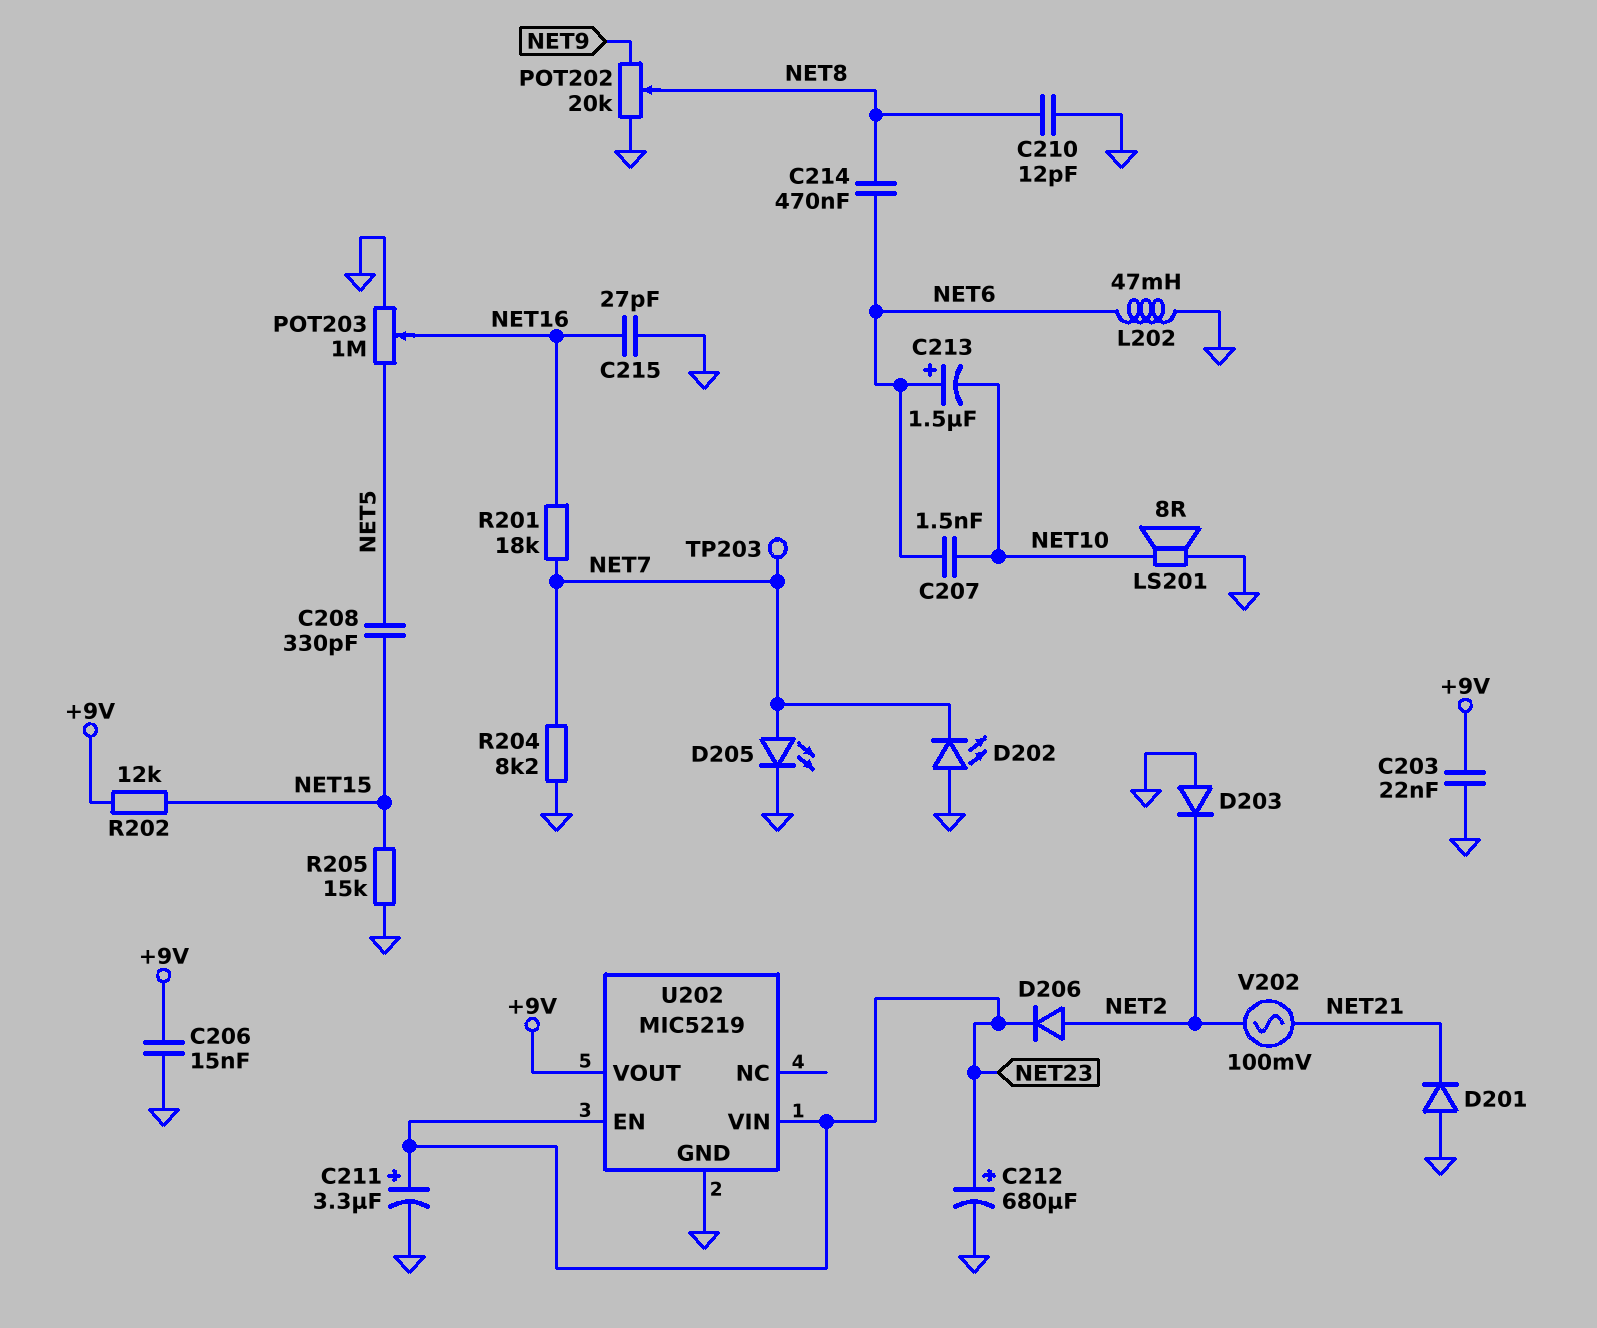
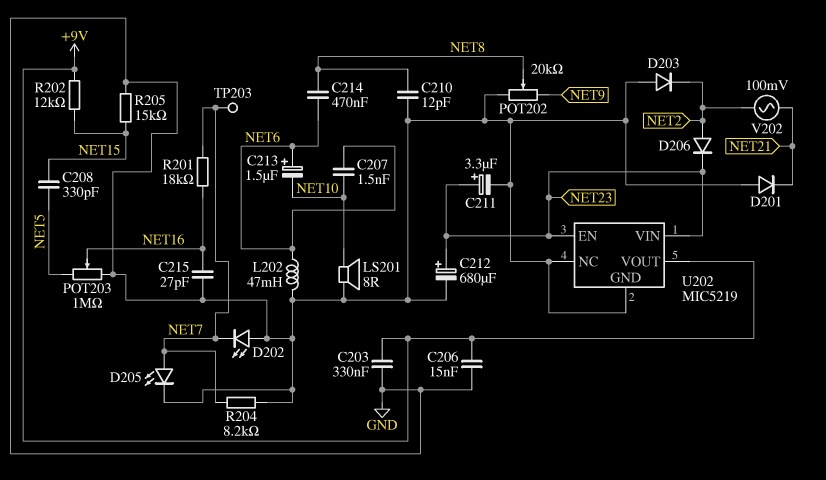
C203: 22nF (+9V, GND) -> 330nF (+9V, GND)
U202 pin NC: none -> GND

